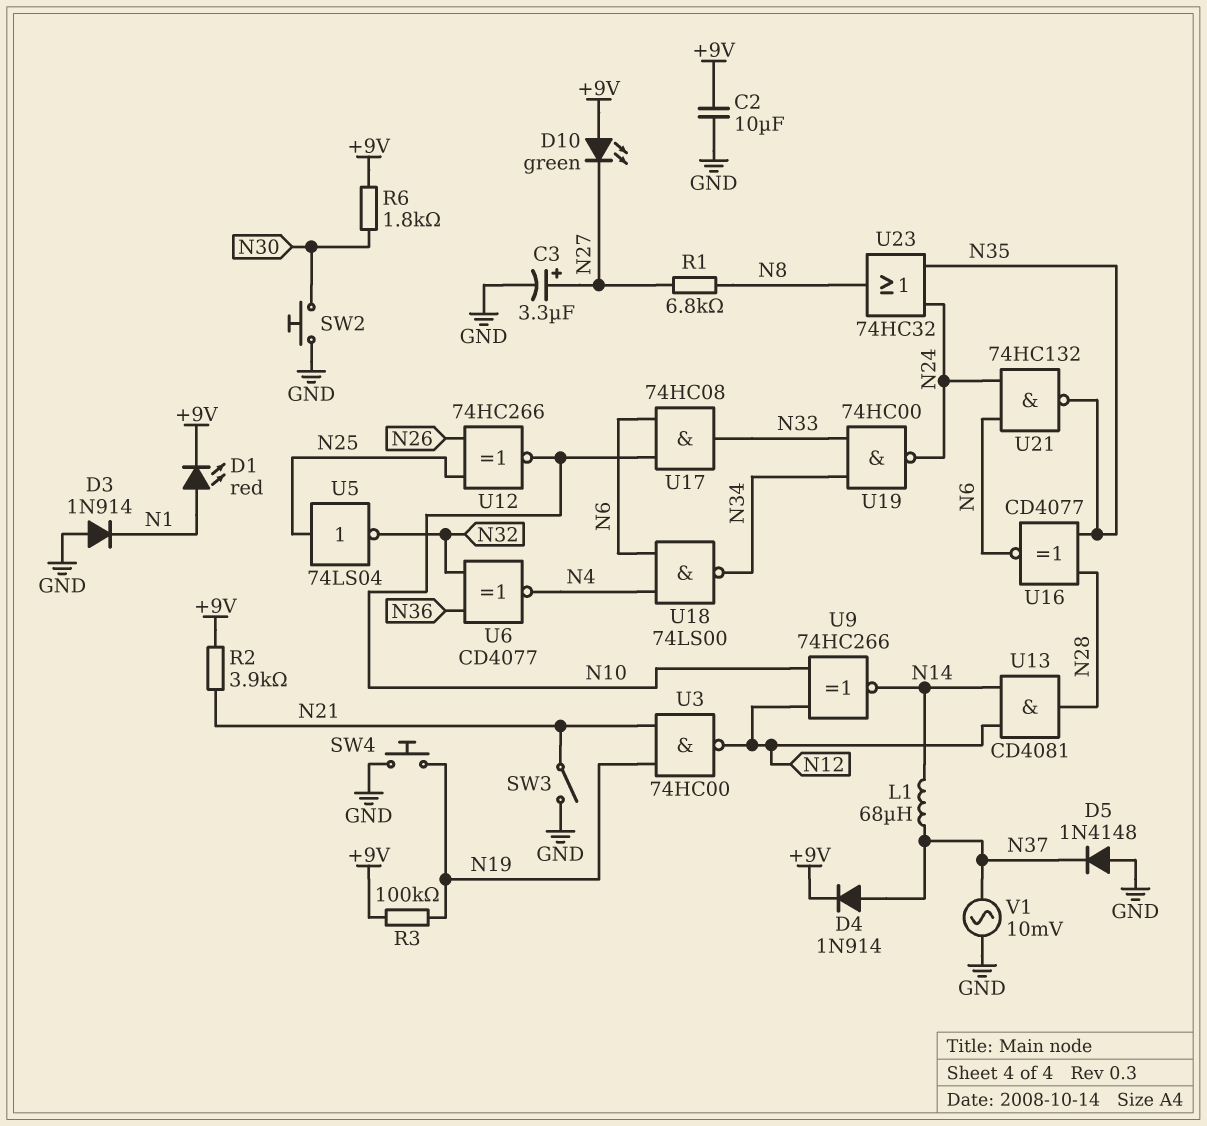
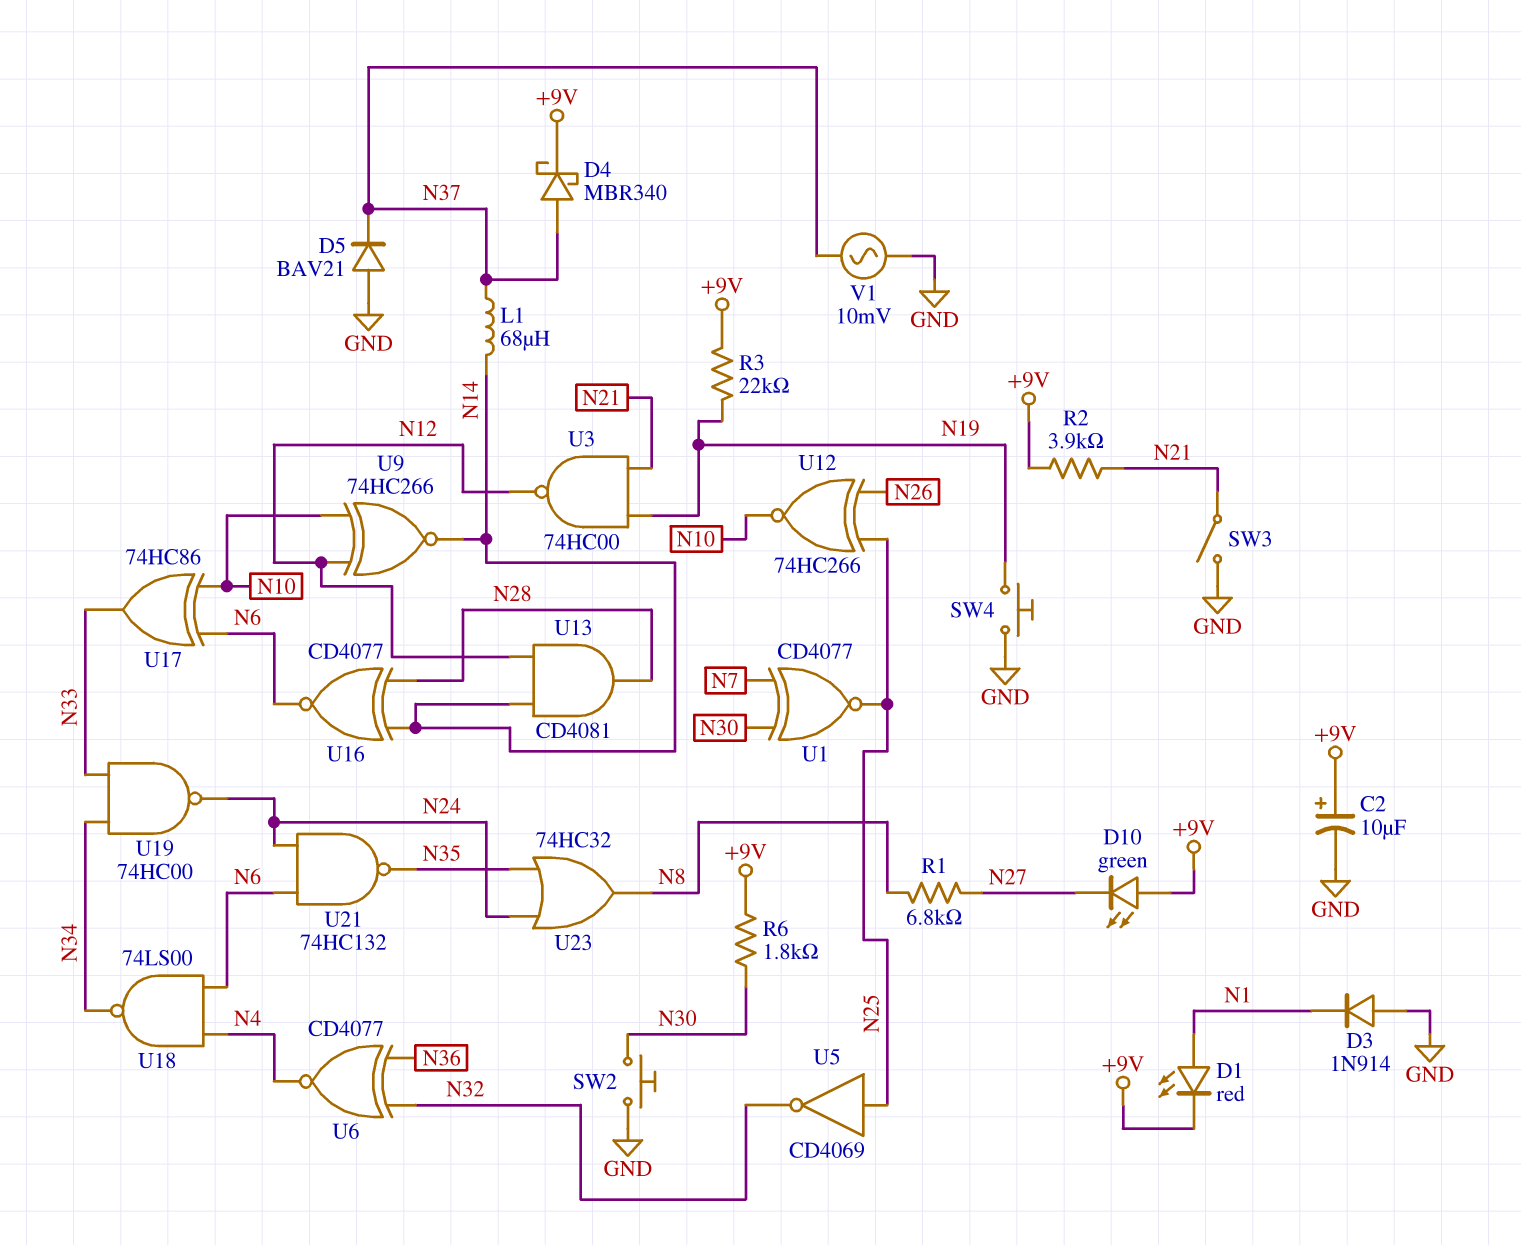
C2: 10uF (+9V, GND) -> 10uF (plus +9V, minus GND)
C3: 3.3uF (plus N27, minus GND) -> none
D4: diode 1N914 (A N37, K +9V) -> schottky MBR340 (A N37, K +9V)
D5: diode 1N4148 (A GND, K N37) -> diode BAV21 (A GND, K N37)
R3: 100k (+9V, N19) -> 22k (+9V, N19)
U1: none -> XNOR CD4077 (in N7, in N30, out N25)
U5: NOT 74LS04 (in N25, out N32) -> NOT CD4069 (in N25, out N32)
U16: XNOR CD4077 (in N28, in N35, out N6) -> XNOR CD4077 (in N14, in N28, out N6)
U17: AND 74HC08 (in N6, in N10, out N33) -> XOR 74HC86 (in N6, in N10, out N33)

